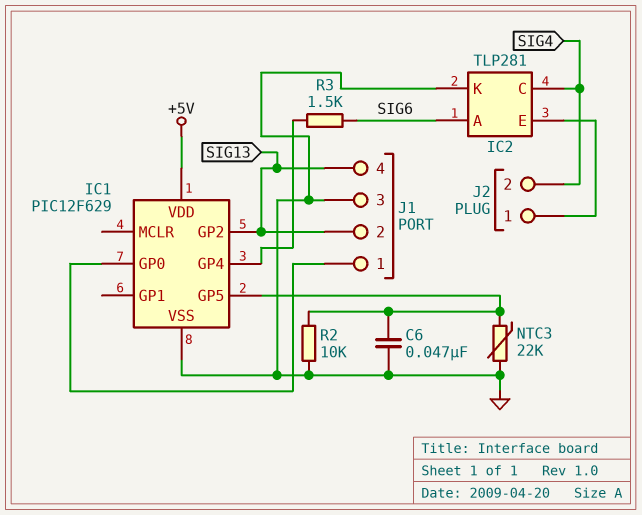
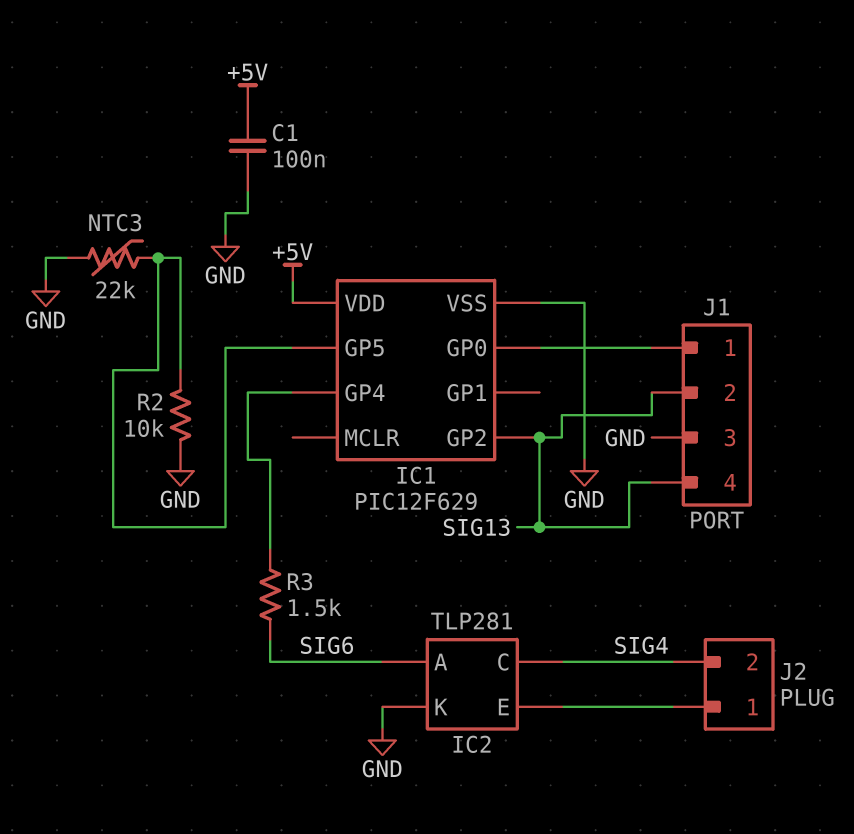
C1: none -> 100nF (+5V, GND)
C6: 47nF (GND, IC1/GP5) -> none

